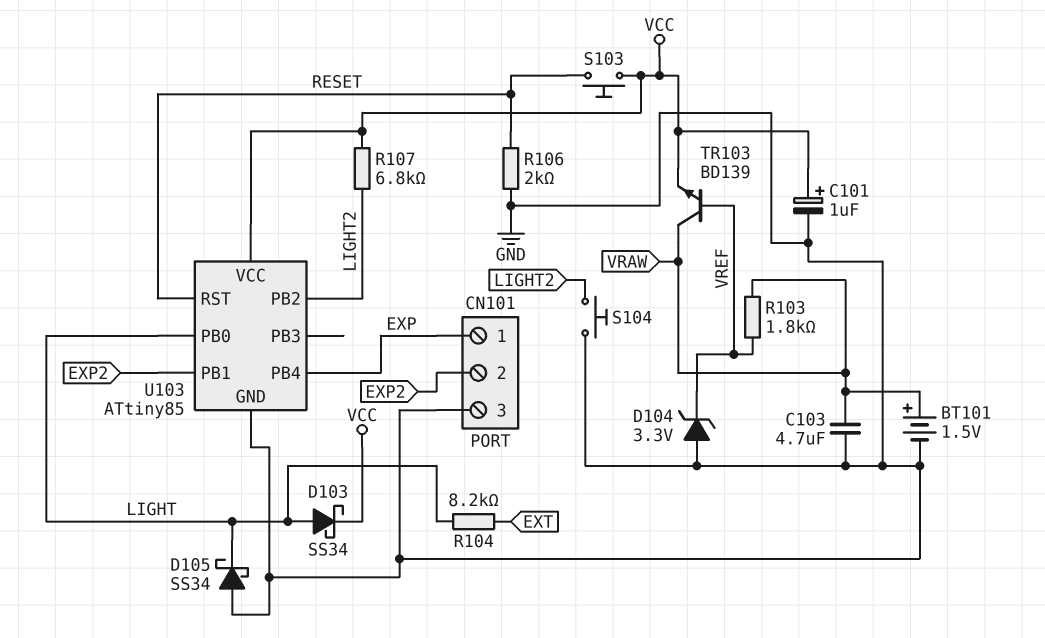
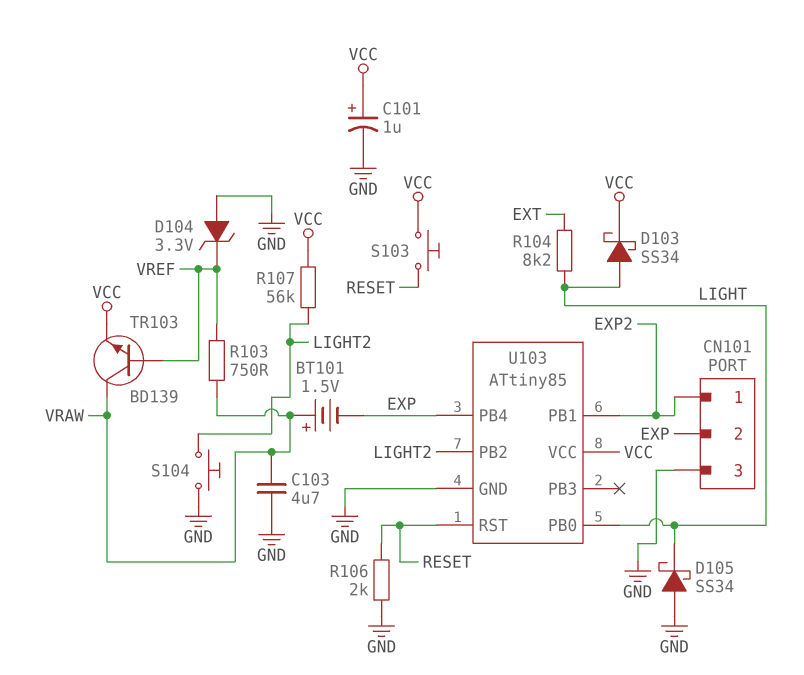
BT101: 1.5V (plus VRAW, minus GND) -> 1.5V (plus VRAW, minus EXP)
CN101 pin 1: EXP -> EXP2
CN101 pin 2: EXP2 -> EXP
R103: 1.8k (VRAW, VREF) -> 750 (VRAW, VREF)
R107: 6.8k (LIGHT2, VCC) -> 56k (LIGHT2, VCC)

